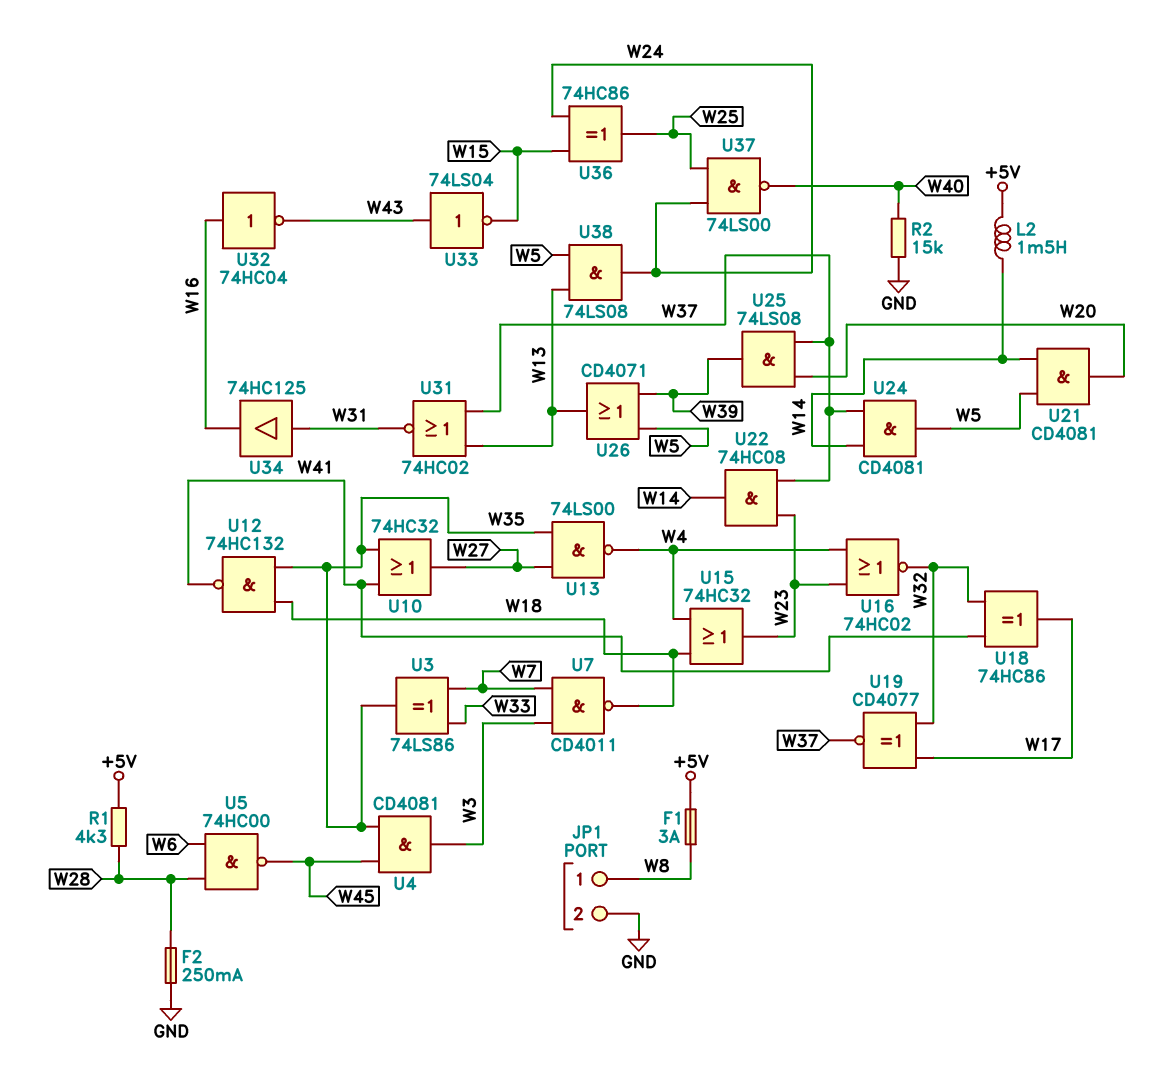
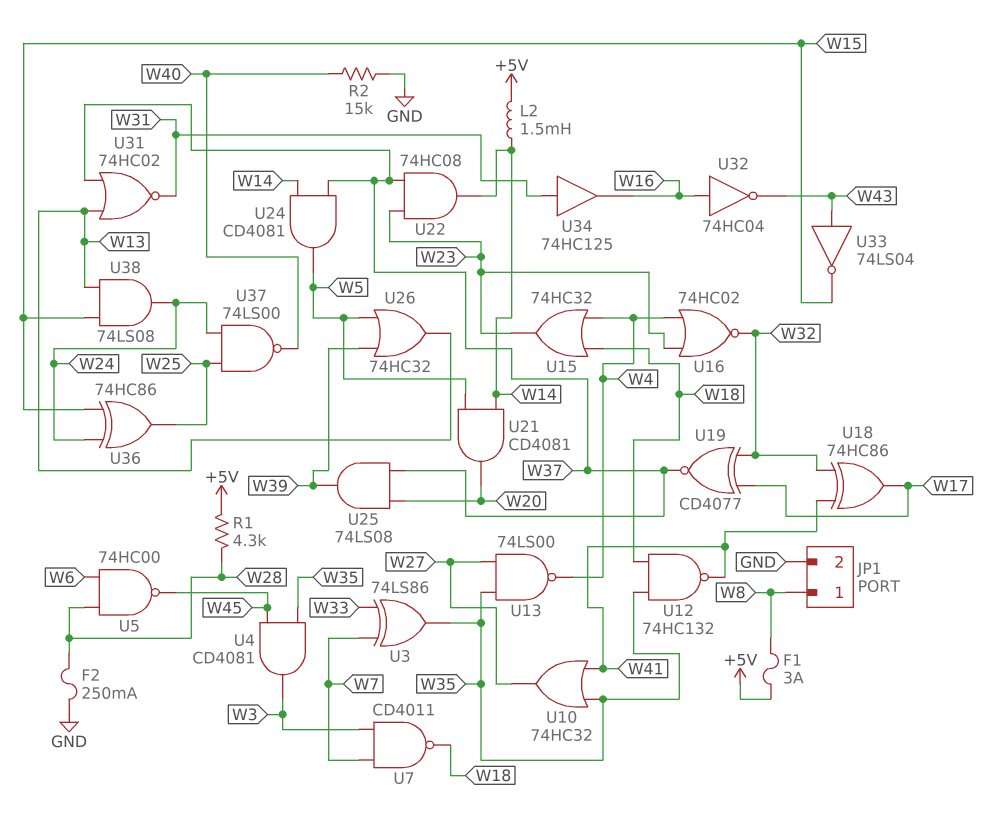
U26: OR CD4071 (in W5, in W39, out W13) -> OR 74HC32 (in W5, in W39, out W13)
U38: AND 74LS08 (in W5, in W13, out W24) -> AND 74LS08 (in W13, in W15, out W24)

